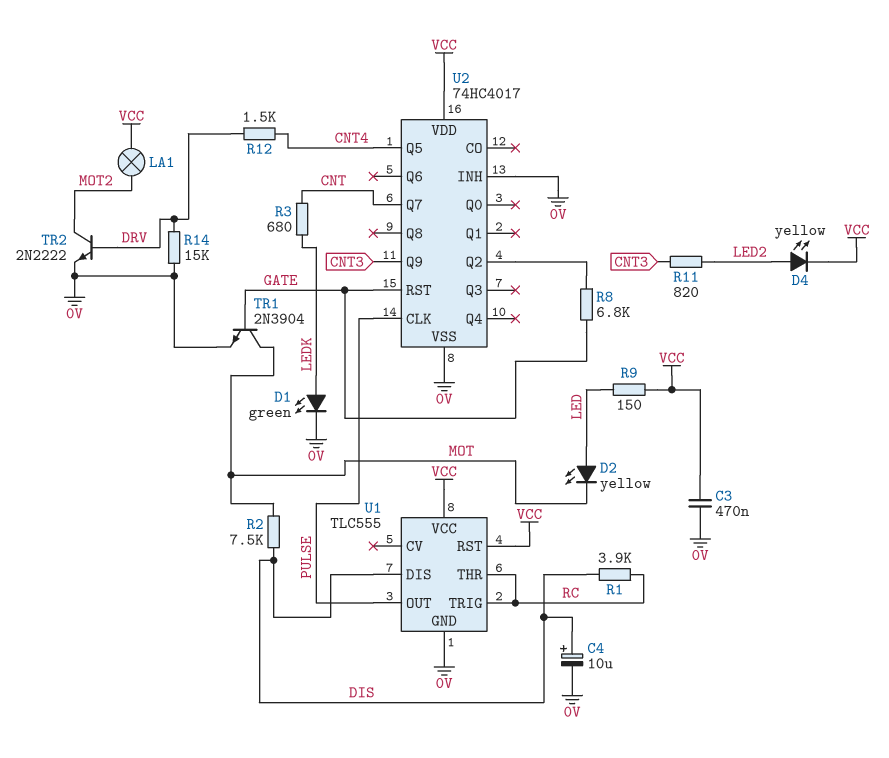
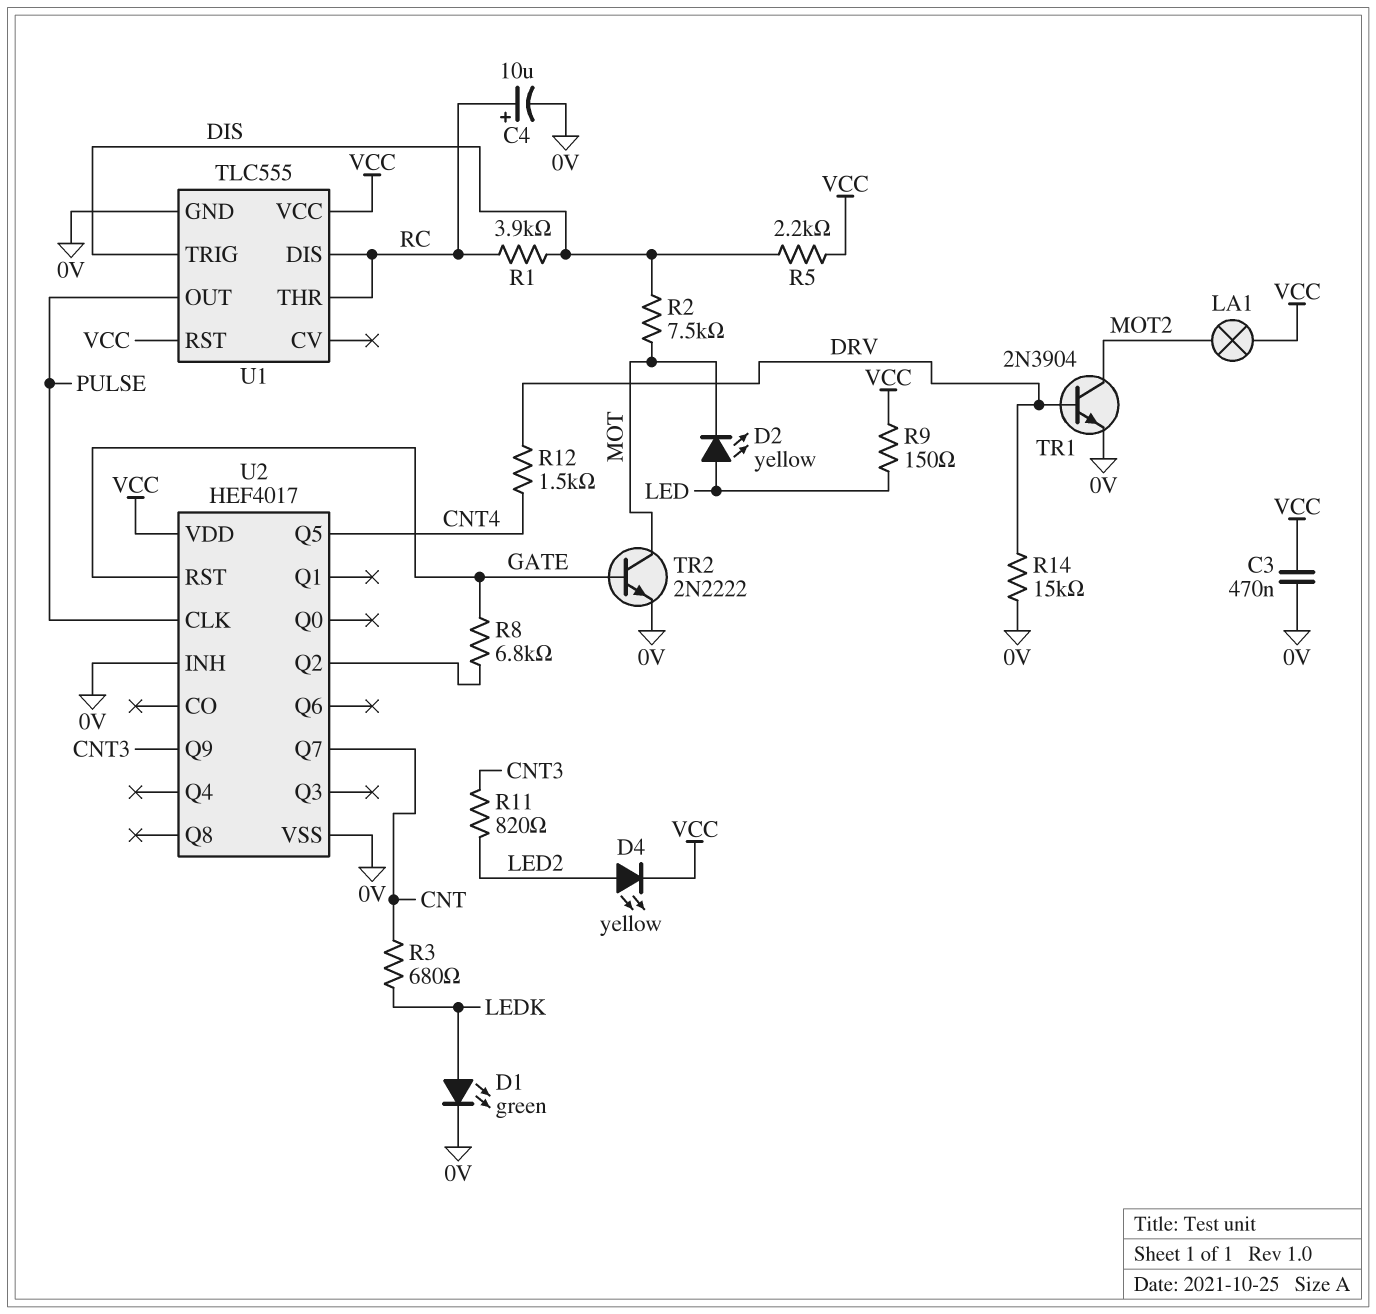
C4: 10uF (plus DIS, minus 0V) -> 10uF (plus RC, minus 0V)
R5: none -> 2.2k (DIS, VCC)
TR1: NPN 2N3904 (B GATE, C MOT, E 0V) -> NPN 2N3904 (B DRV, C MOT2, E 0V)
TR2: NPN 2N2222 (B DRV, C MOT2, E 0V) -> NPN 2N2222 (B GATE, C MOT, E 0V)
U1 pin DIS: DIS -> RC
U1 pin TRIG: RC -> DIS
U2: 74HC4017 -> HEF4017

